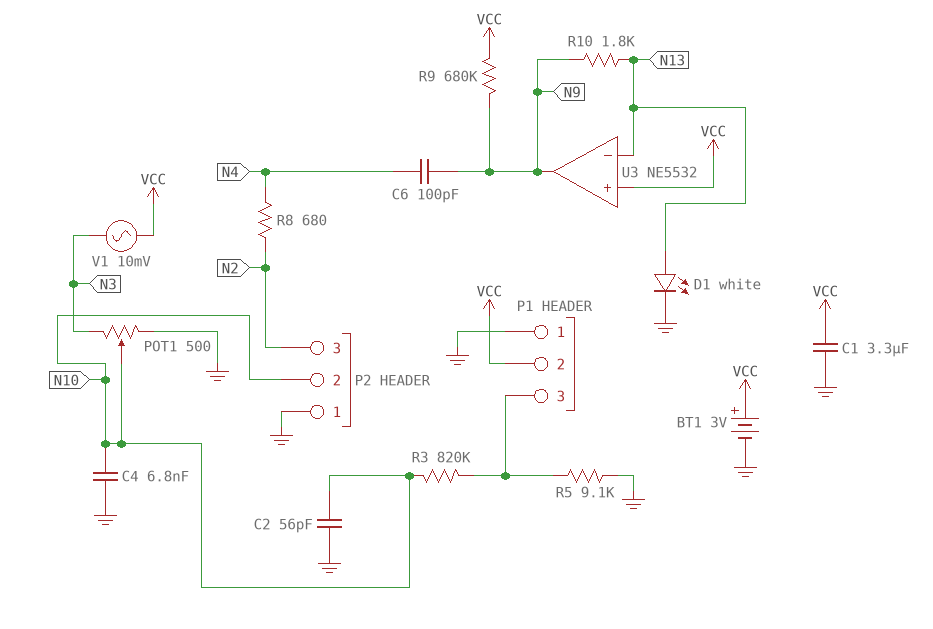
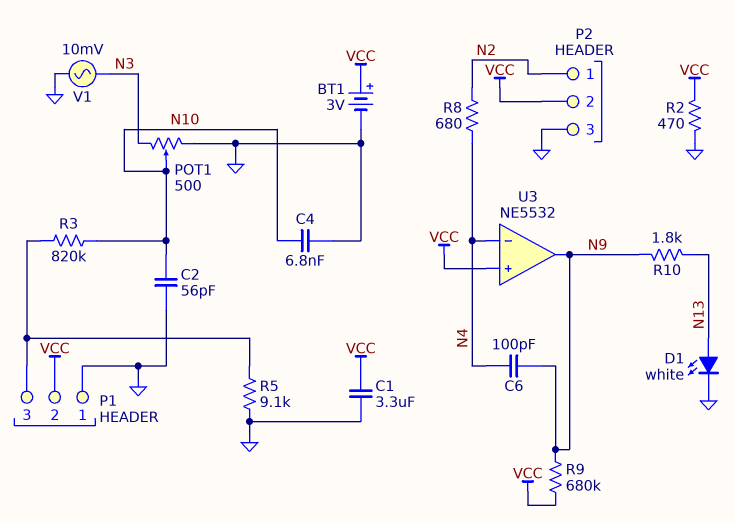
P2 pin 1: GND -> N2
P2 pin 2: N10 -> VCC
P2 pin 3: N2 -> GND
R2: none -> 470 (GND, VCC)
U3 pin in-: N13 -> N4
V1: AC 10mV (N3, VCC) -> AC 10mV (GND, N3)

